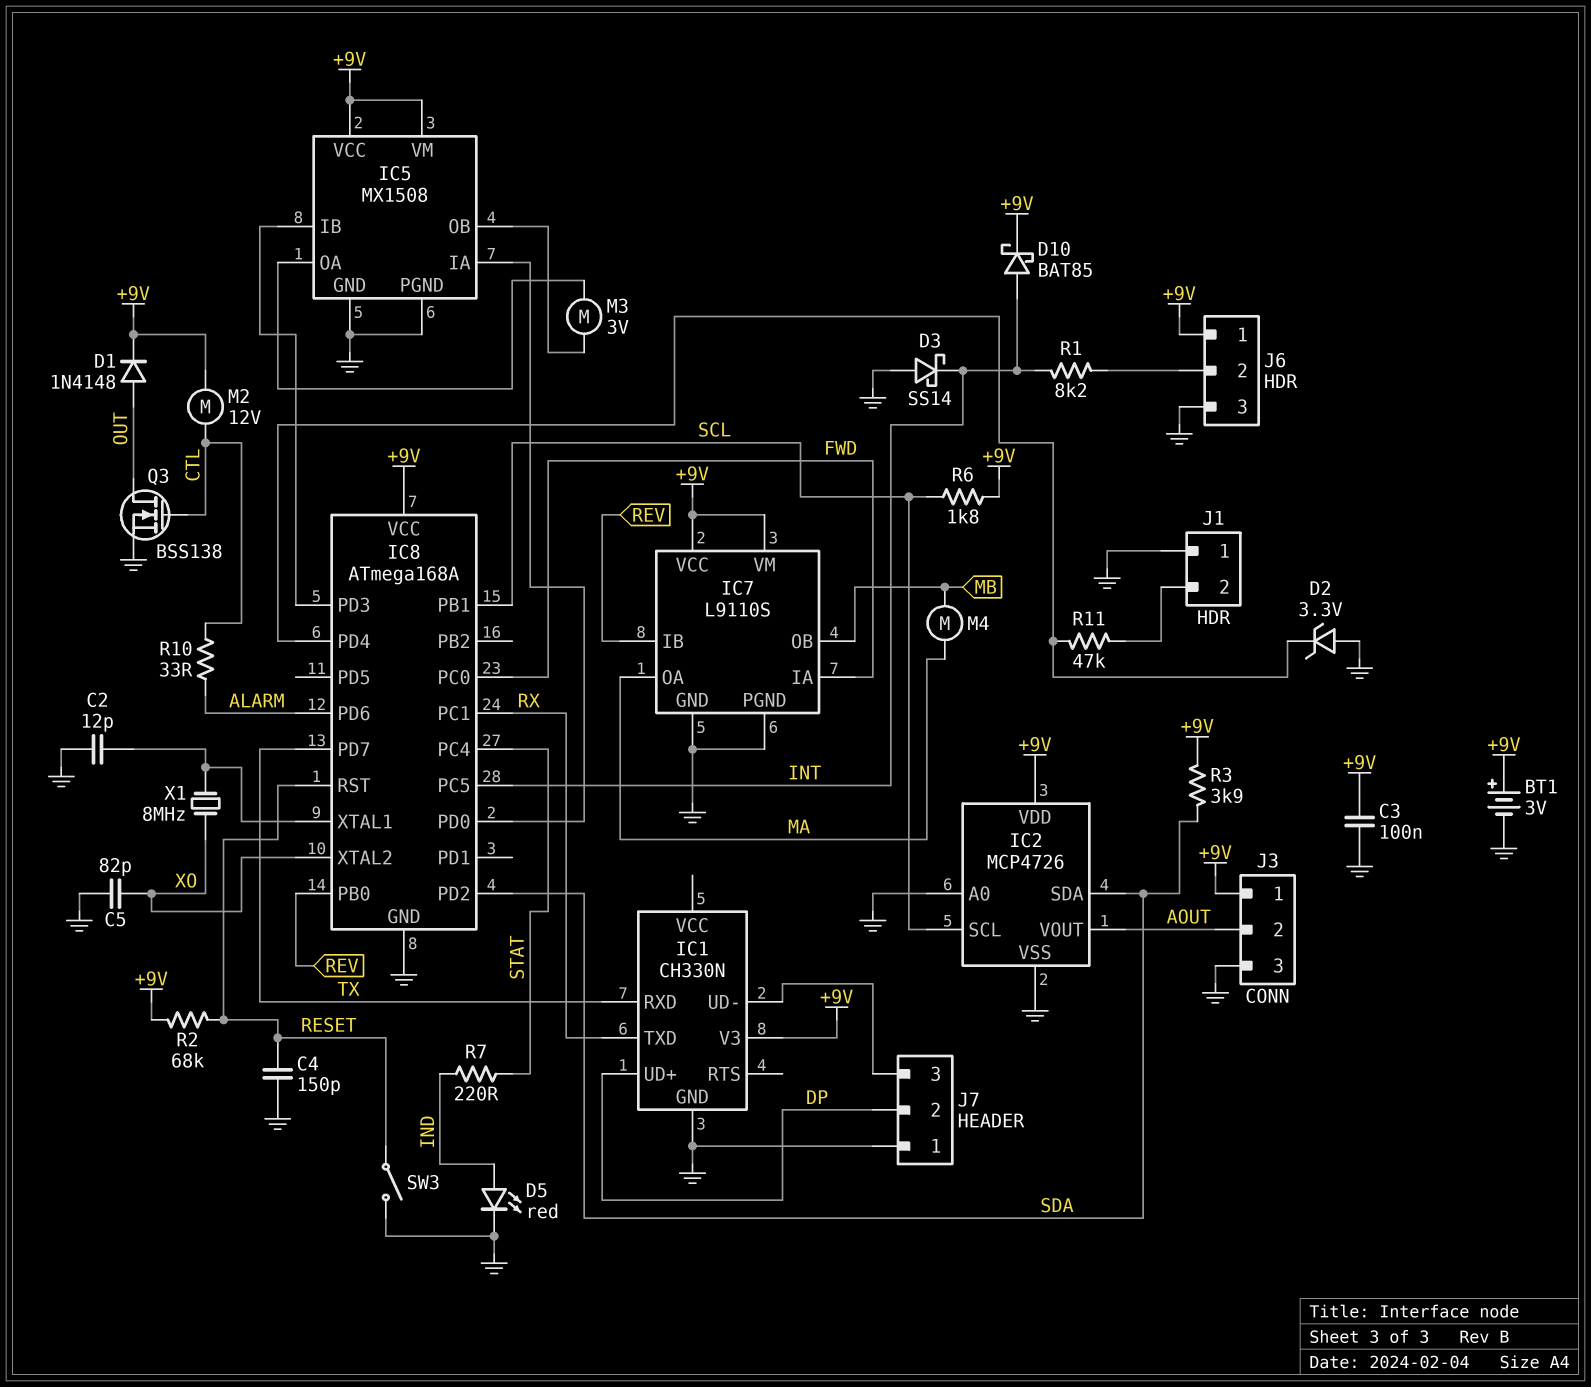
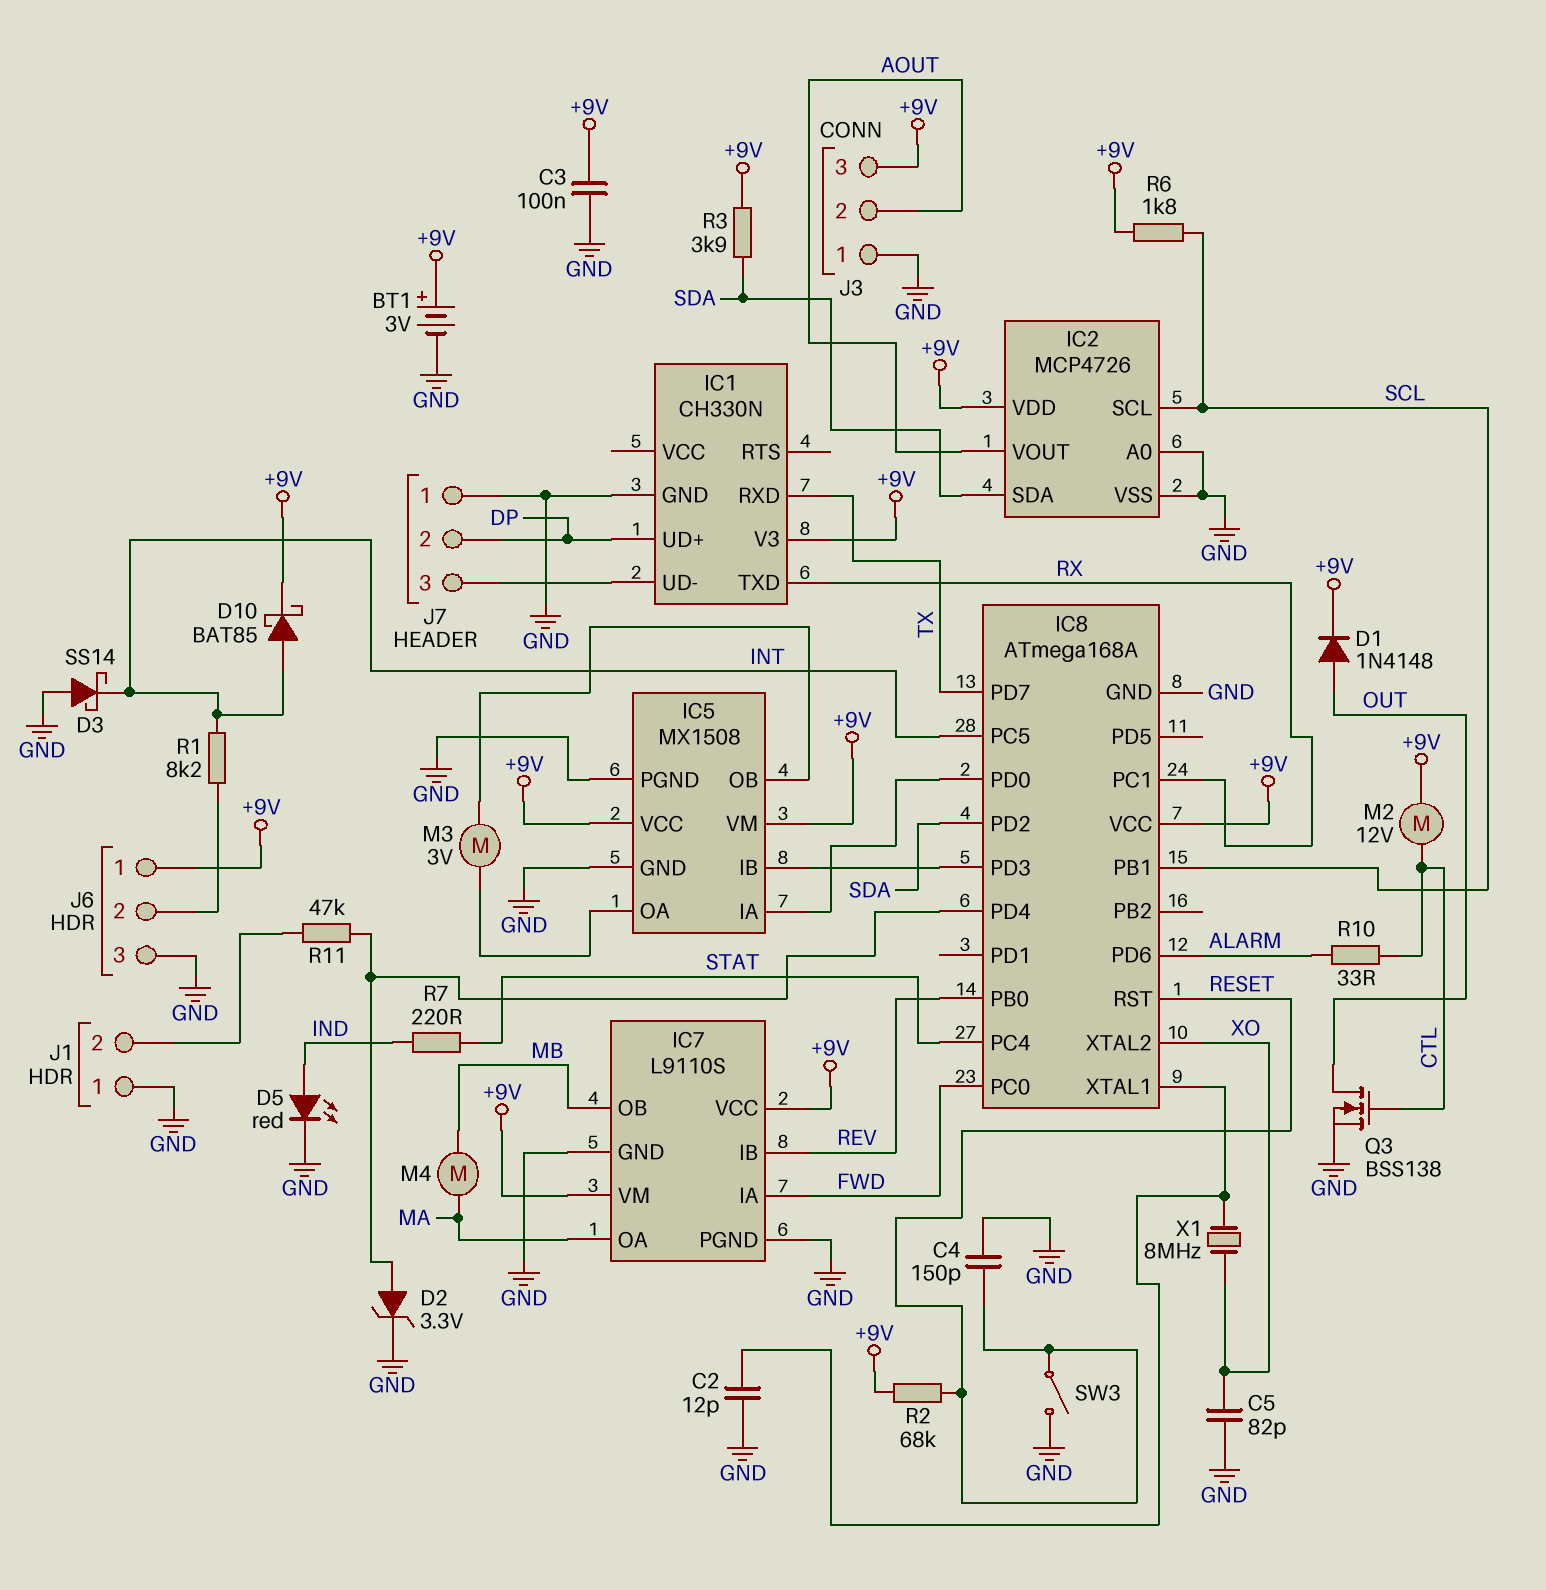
D2: zener 3.3V (A GND, K IC8/PD4) -> zener 3.3V (A IC8/PD4, K GND)
J3 pin 1: +9V -> GND
J3 pin 3: GND -> +9V

